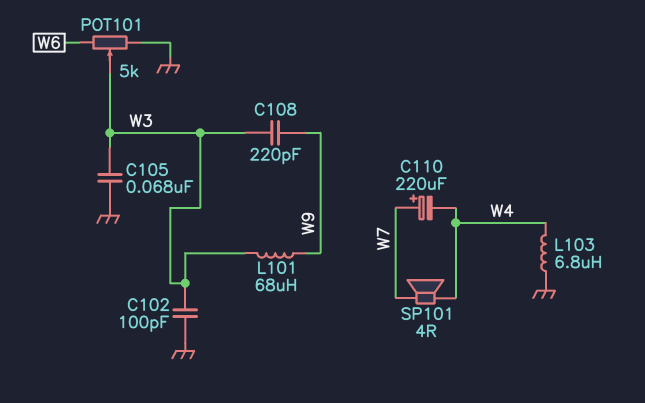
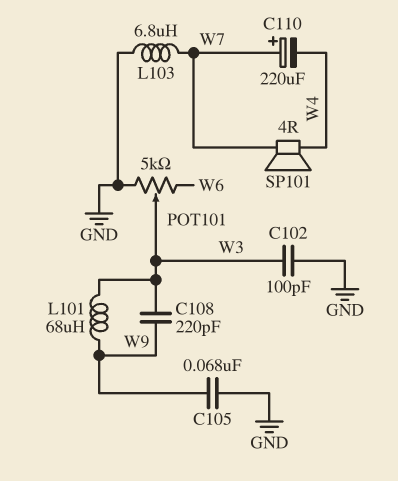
C105: 68nF (GND, W3) -> 68nF (GND, W9)
L103: 6.8uH (GND, W4) -> 6.8uH (GND, W7)

